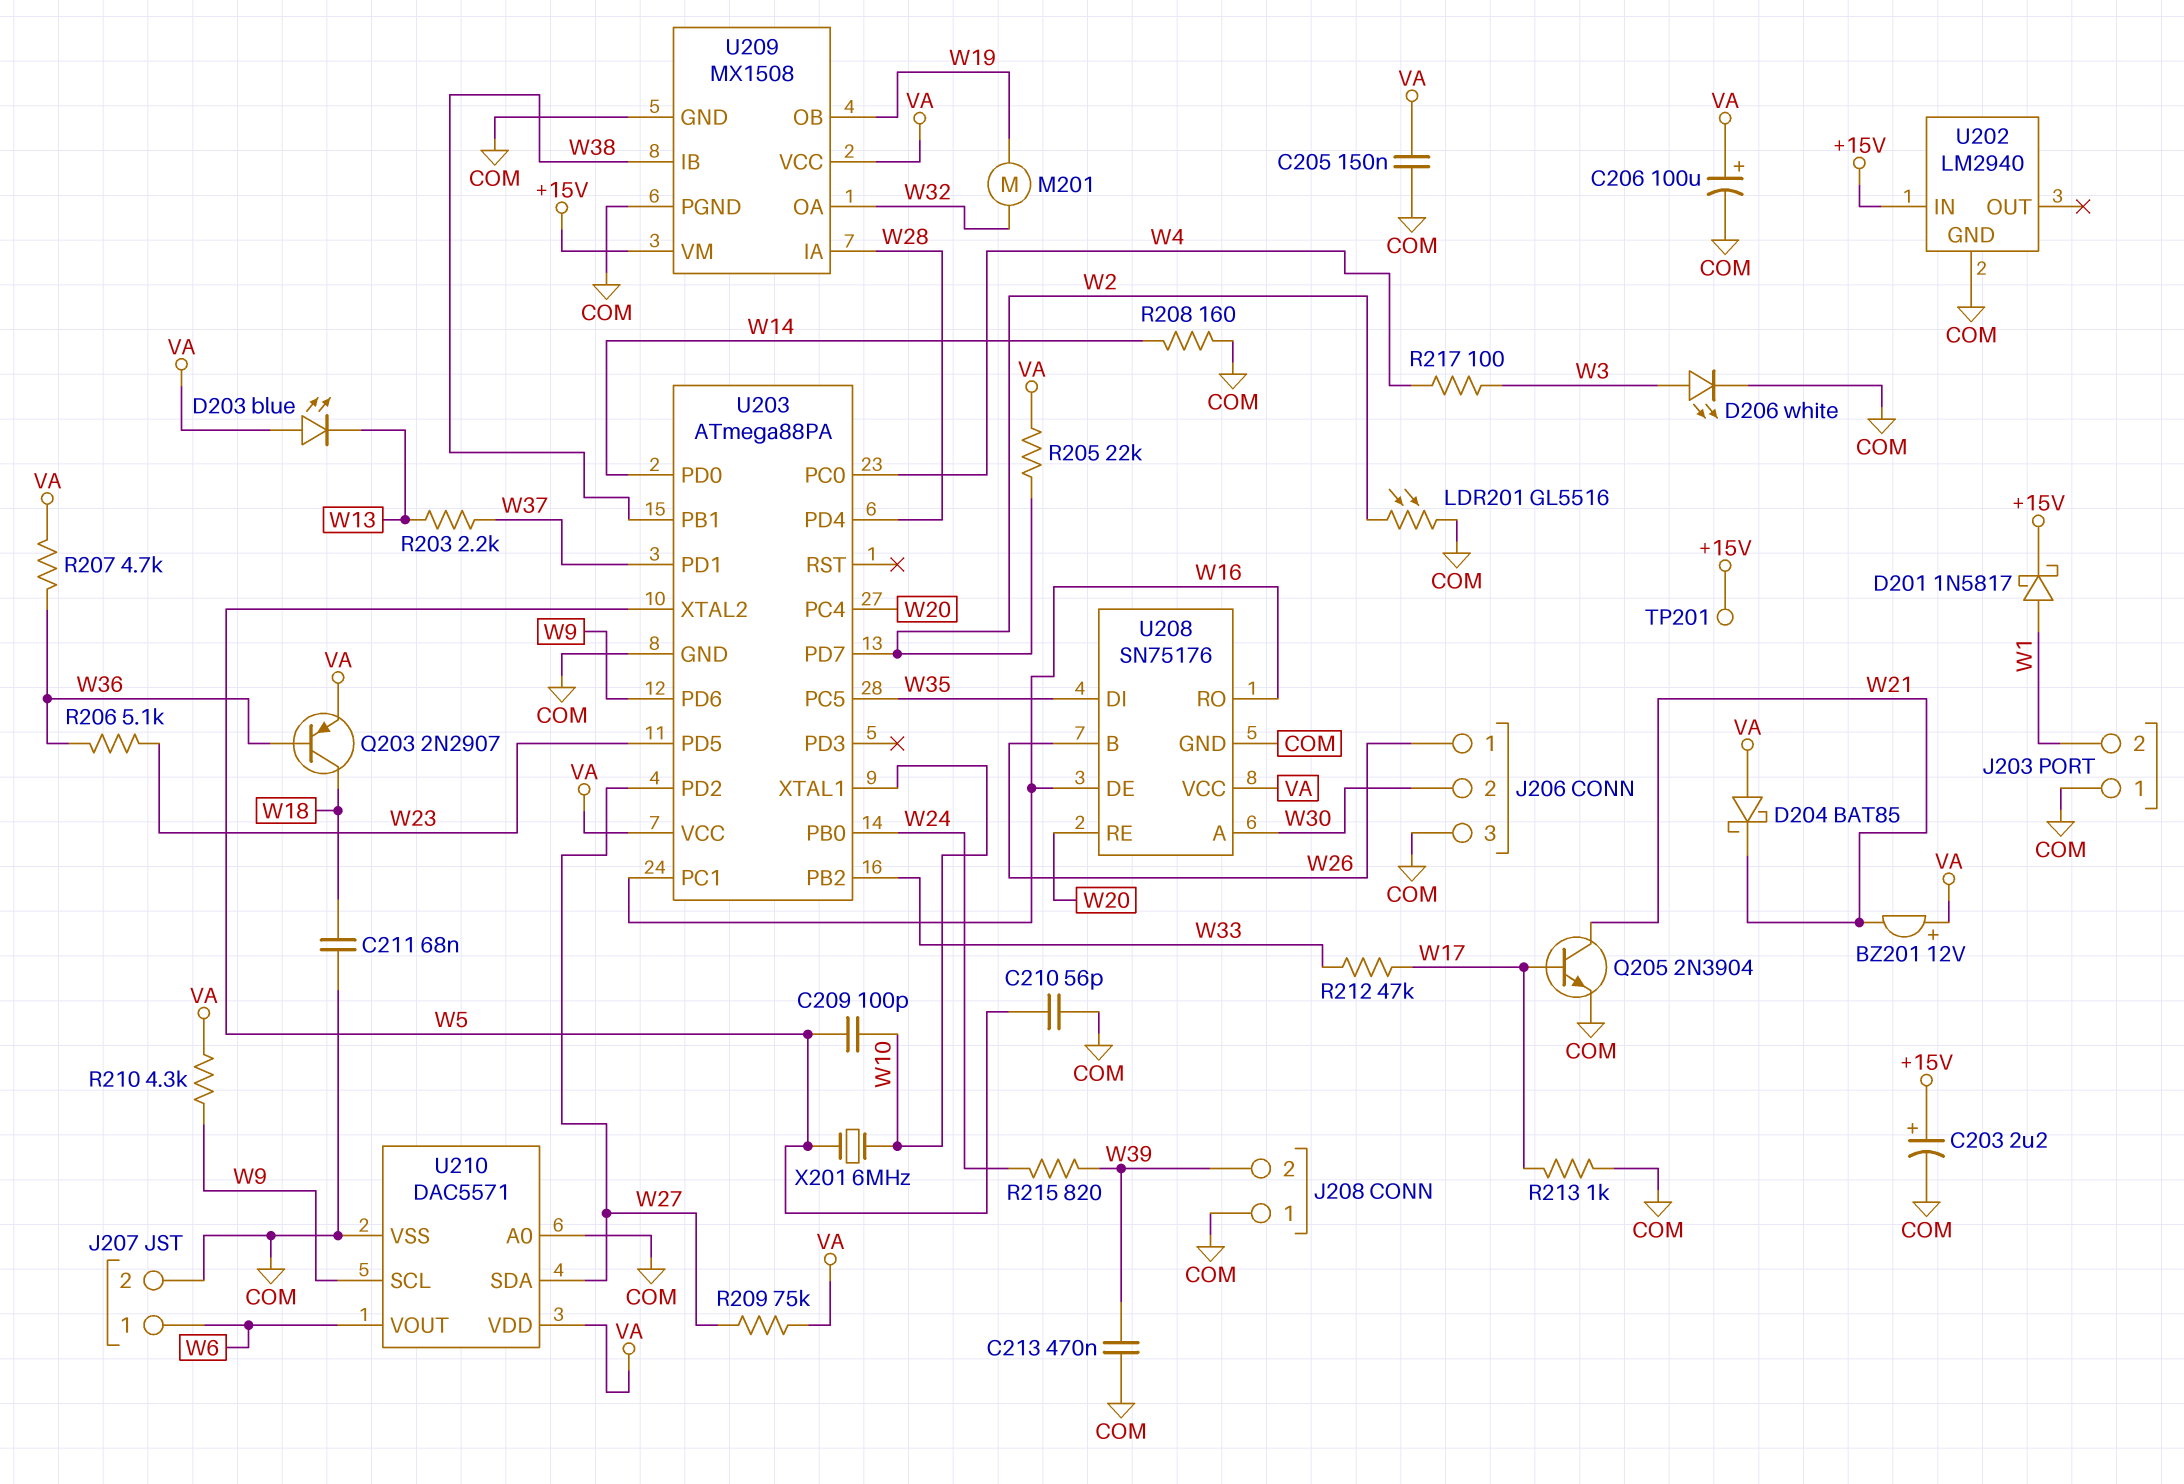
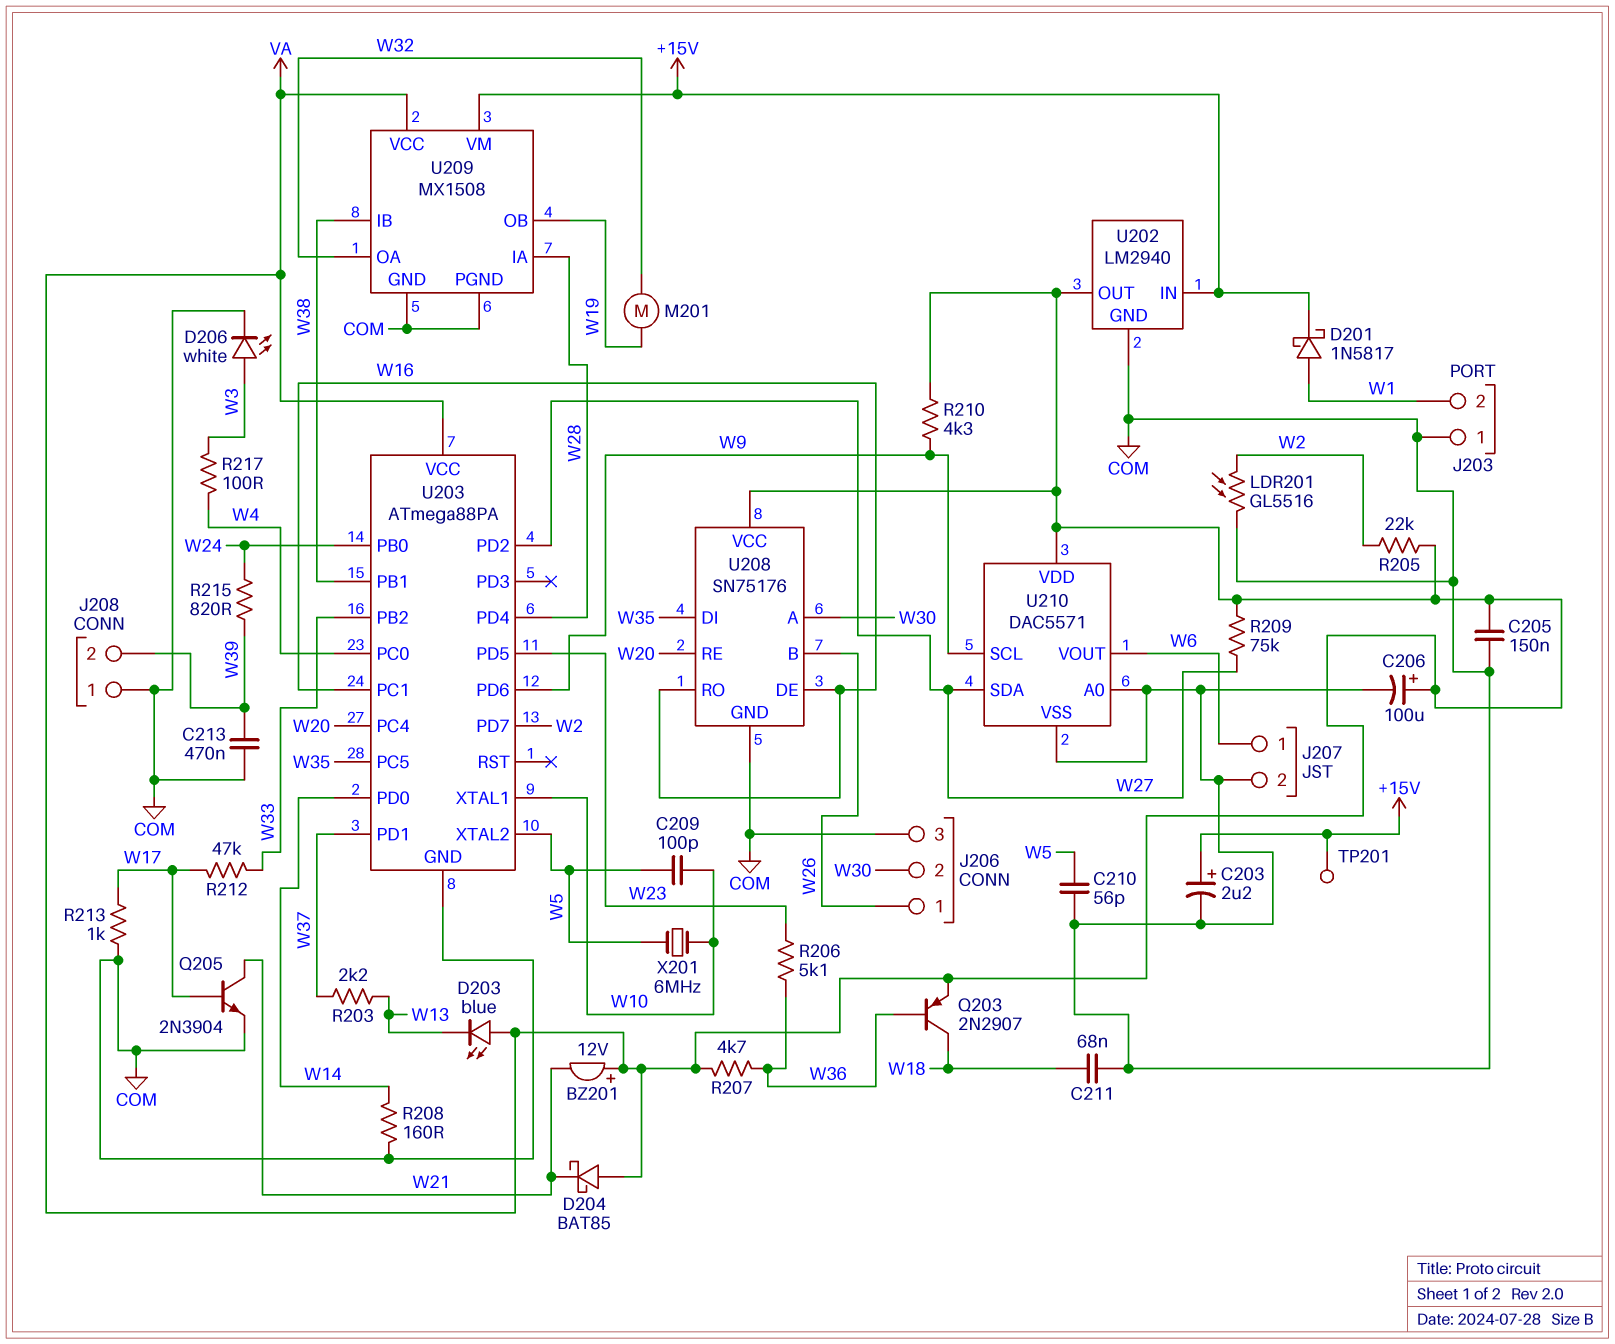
U202 pin OUT: none -> VA

